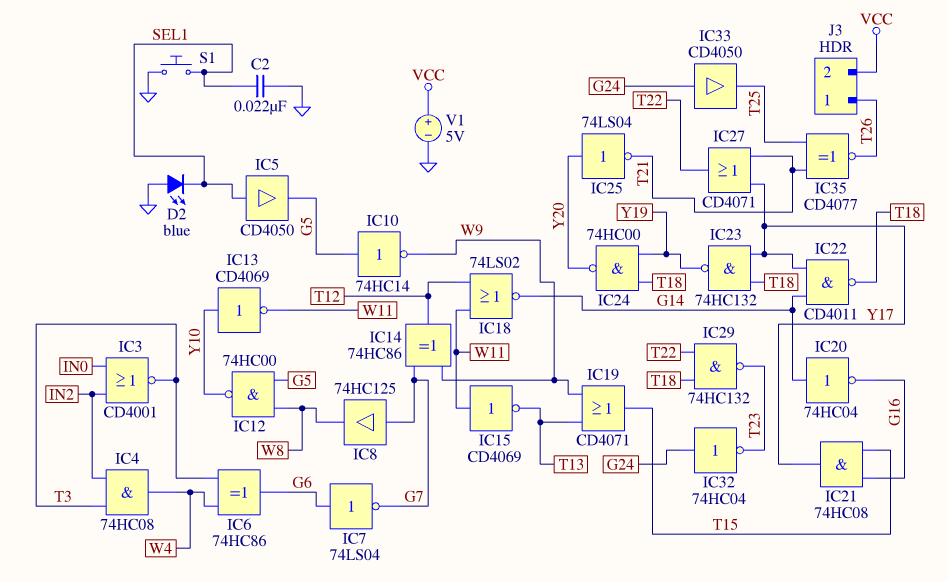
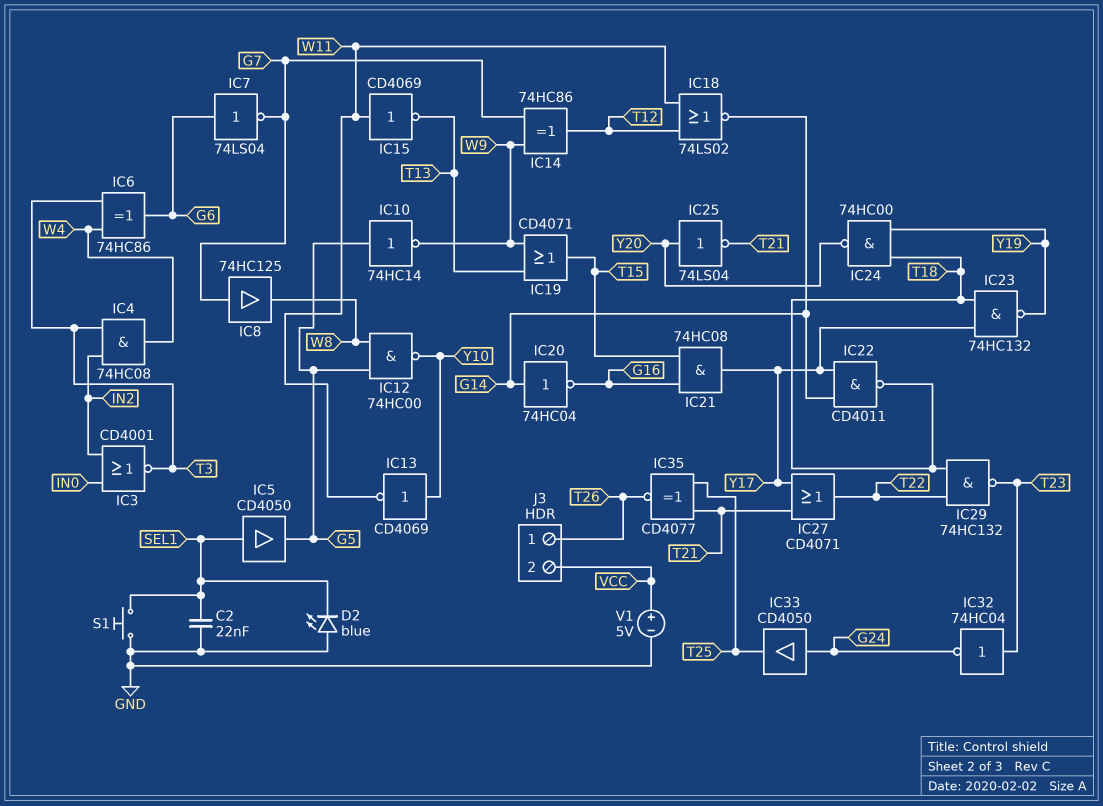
IC32: NOT 74HC04 (in G24, out T23) -> NOT 74HC04 (in T23, out G24)

